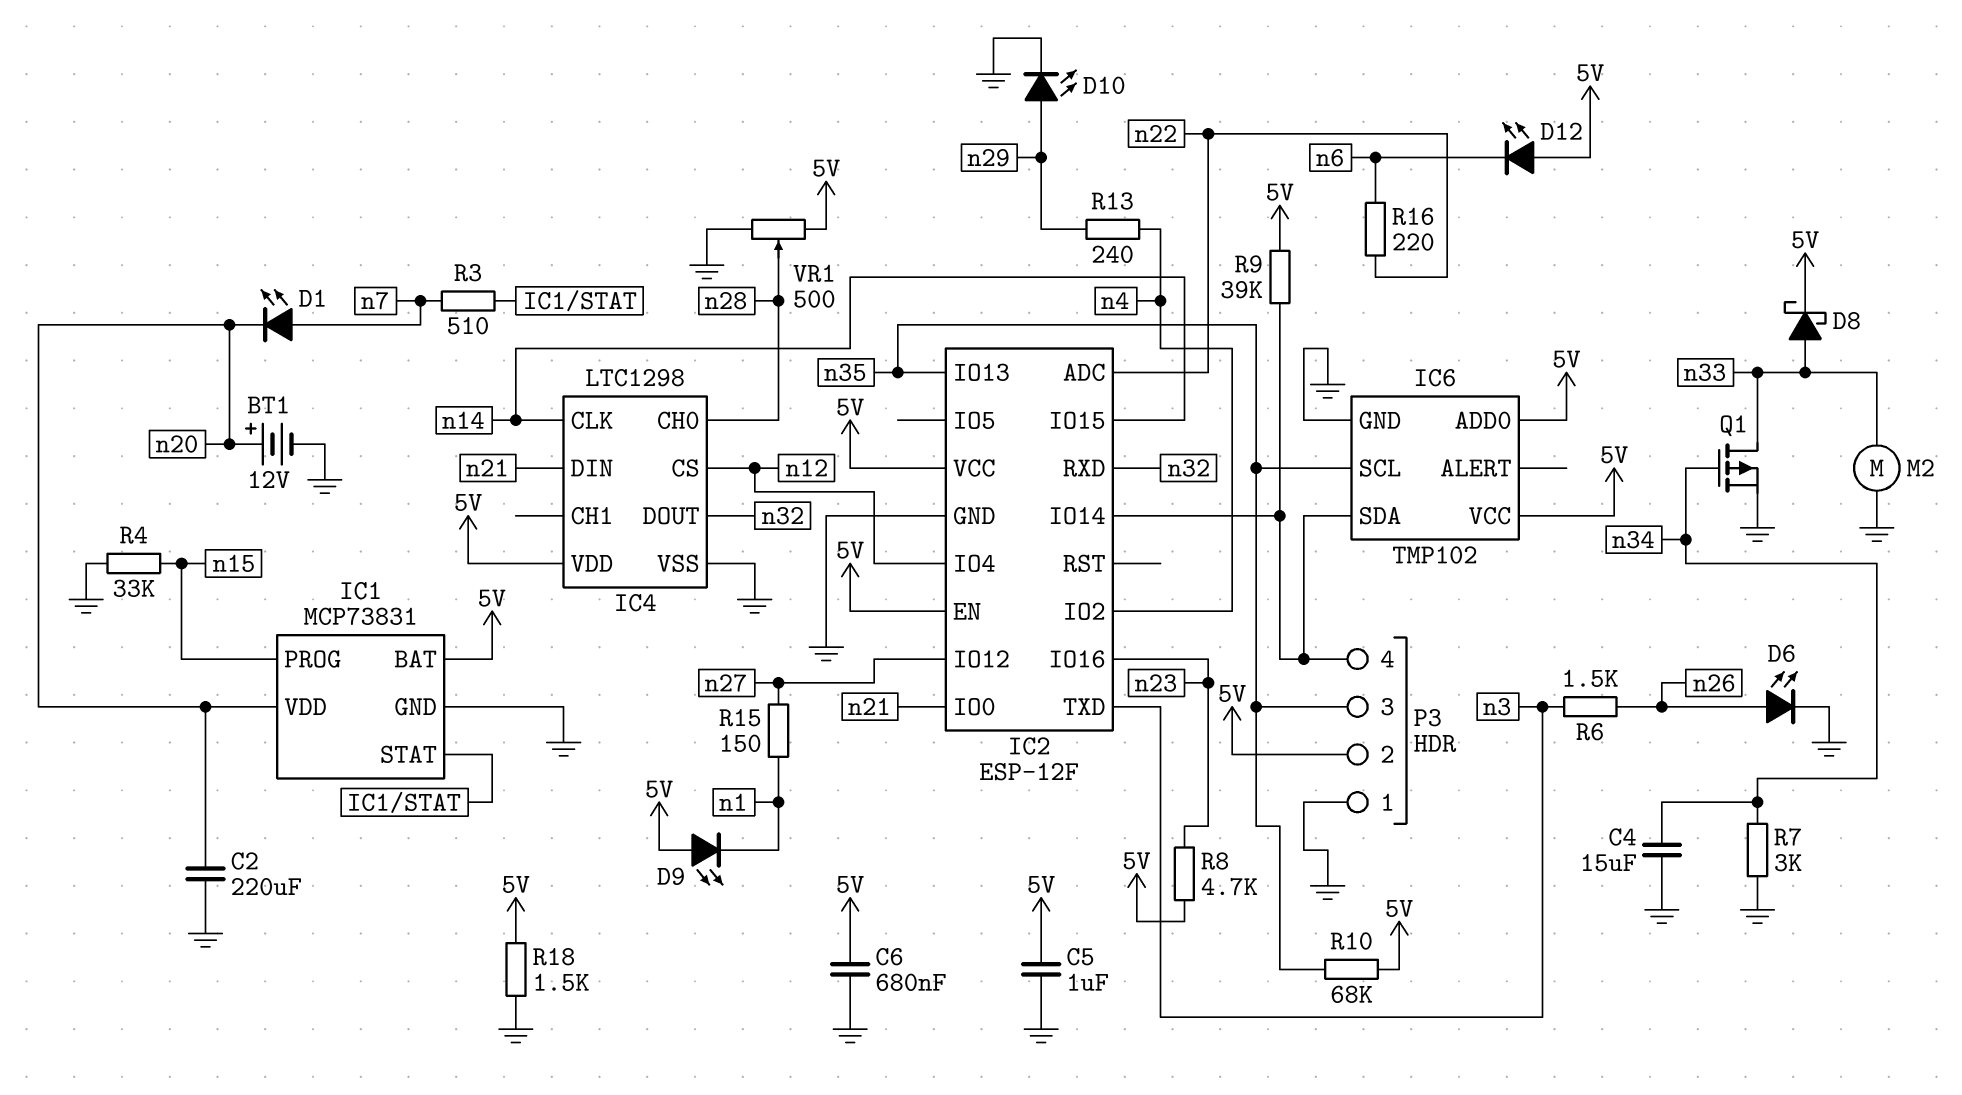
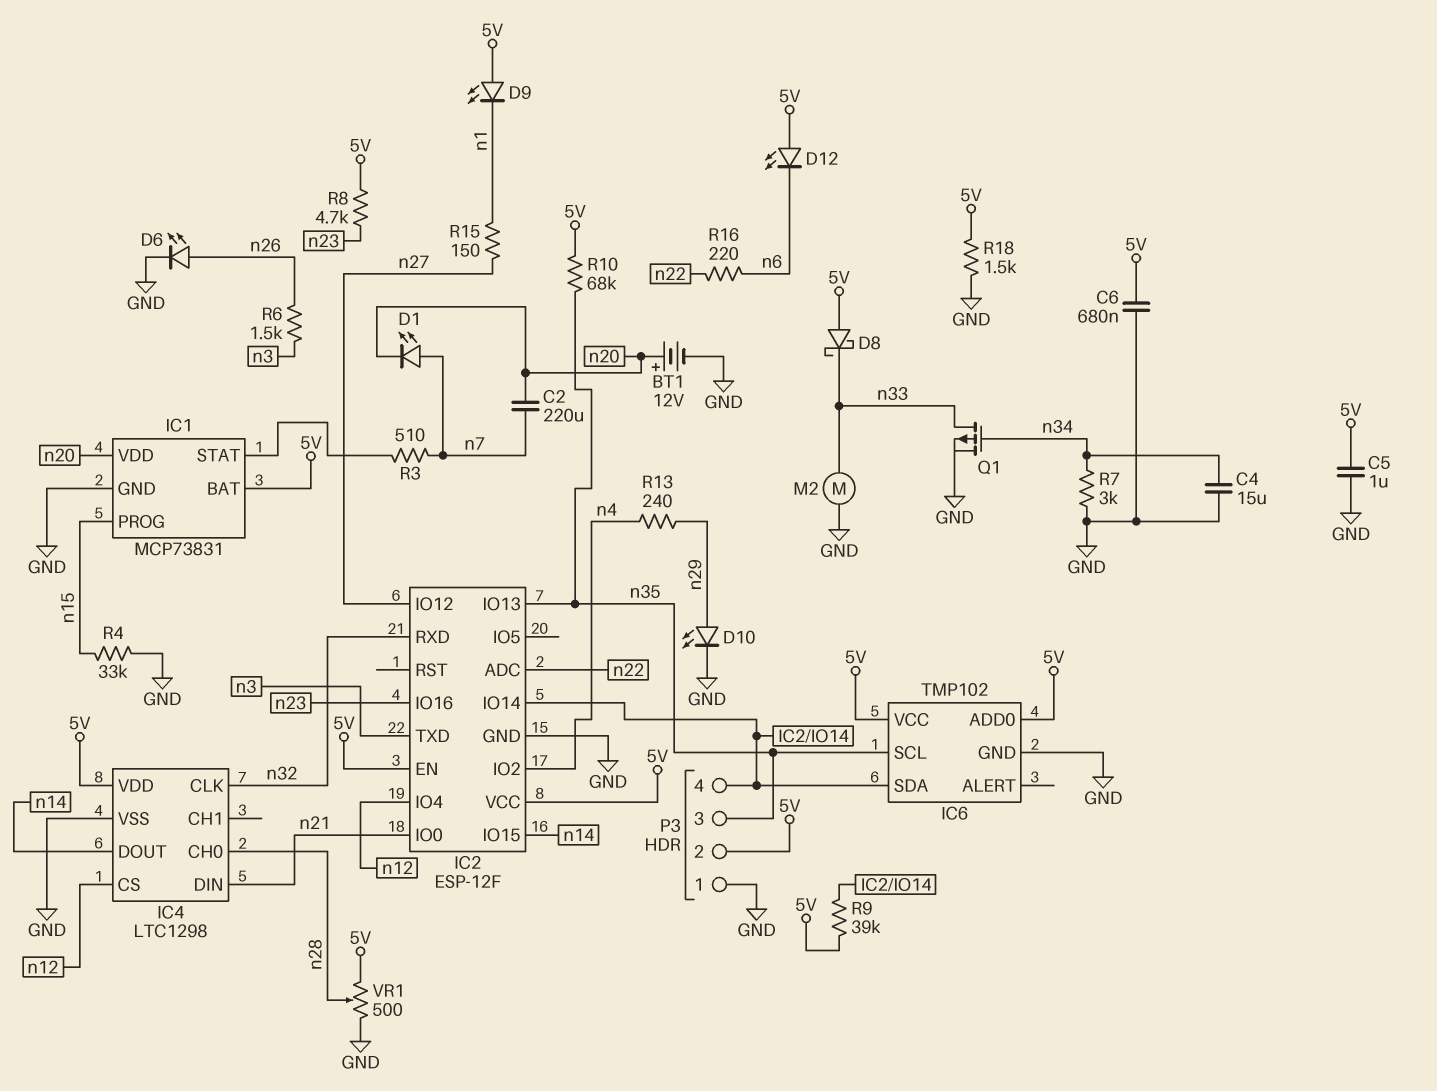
C2: 220uF (GND, n20) -> 220uF (n7, n20)
D8: schottky (A n33, K 5V) -> schottky (A 5V, K n33)
IC4 pin CLK: n14 -> n32
IC4 pin DOUT: n32 -> n14

